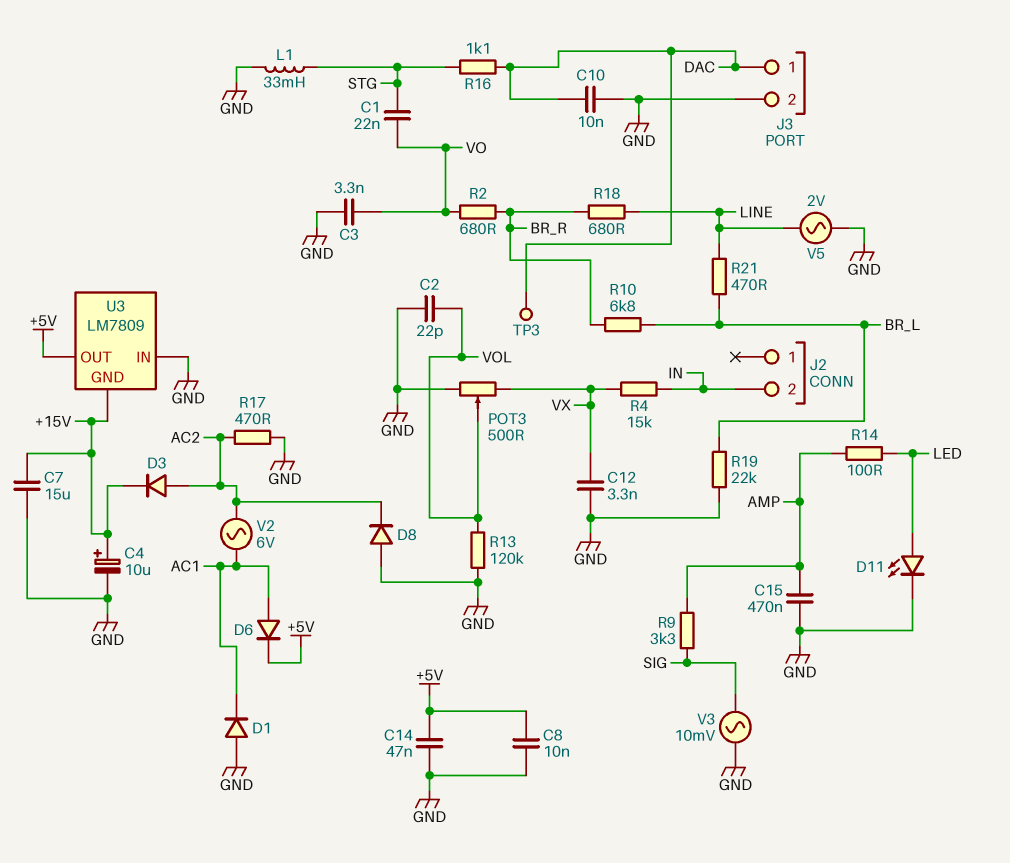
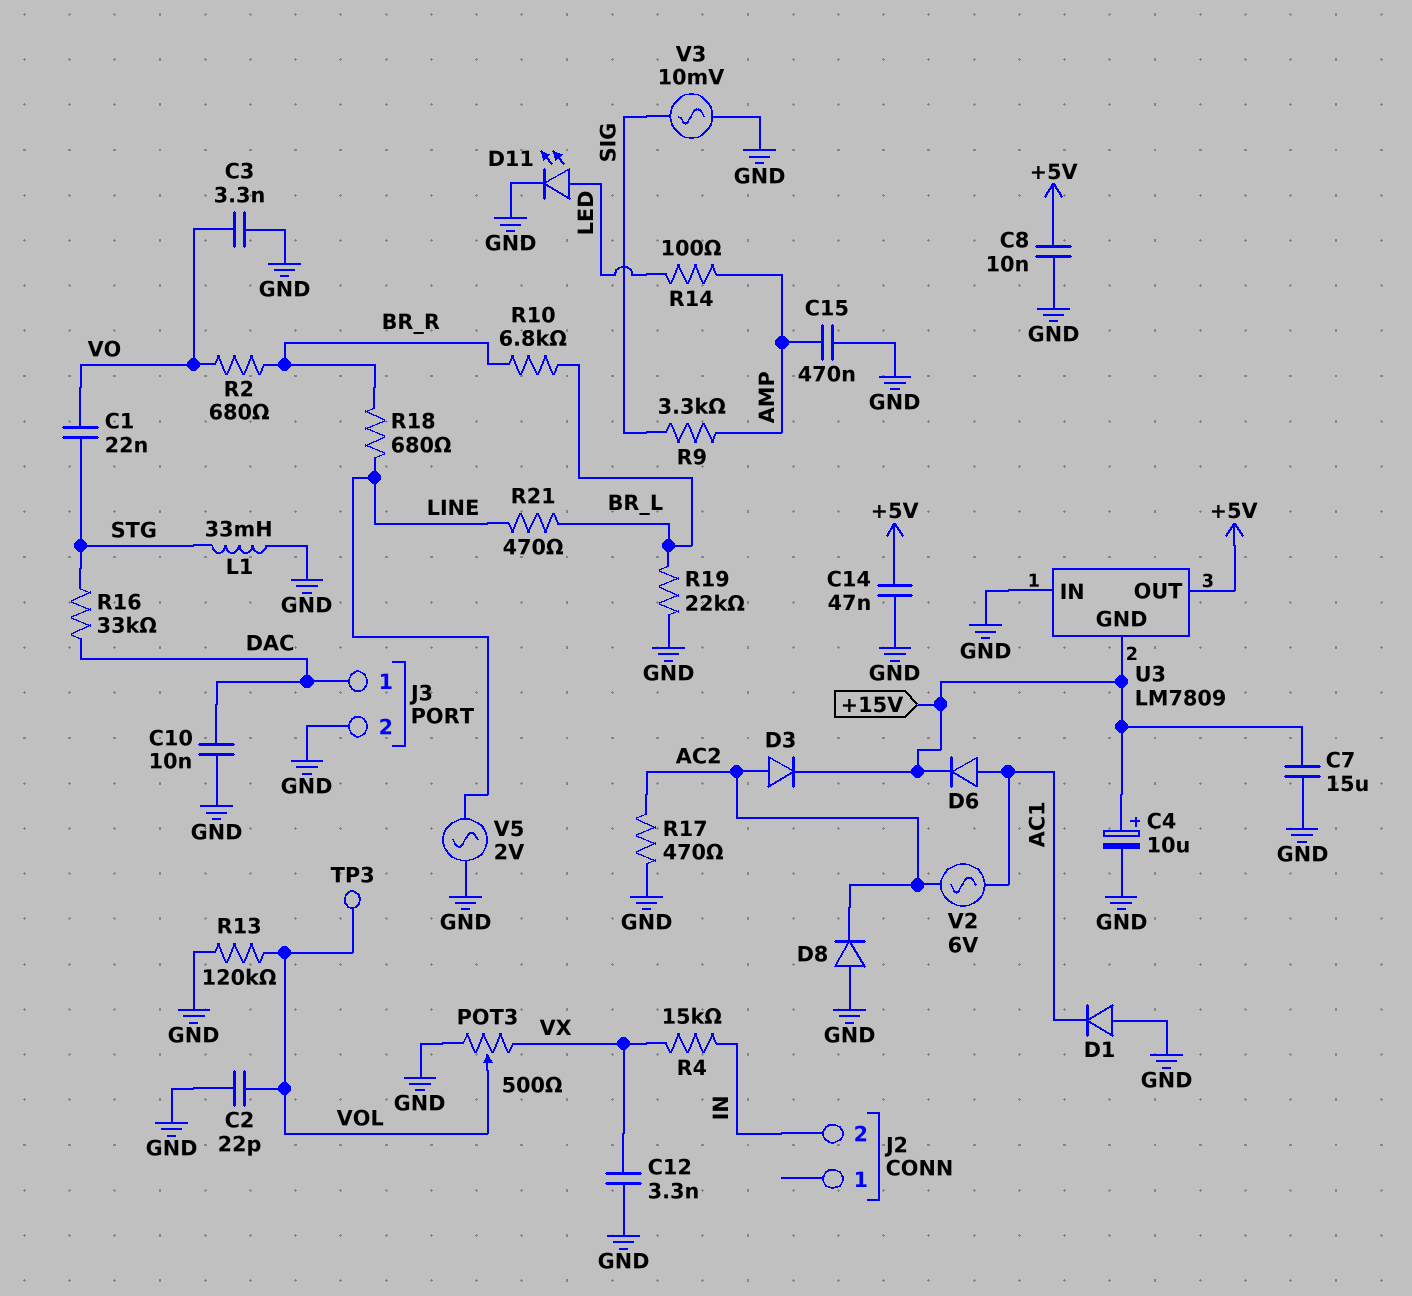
D6: diode (A AC1, K +5V) -> diode (A AC1, K +15V)
R16: 1.1k (DAC, STG) -> 33k (DAC, STG)
TP3: test point (DAC) -> test point (VOL)

